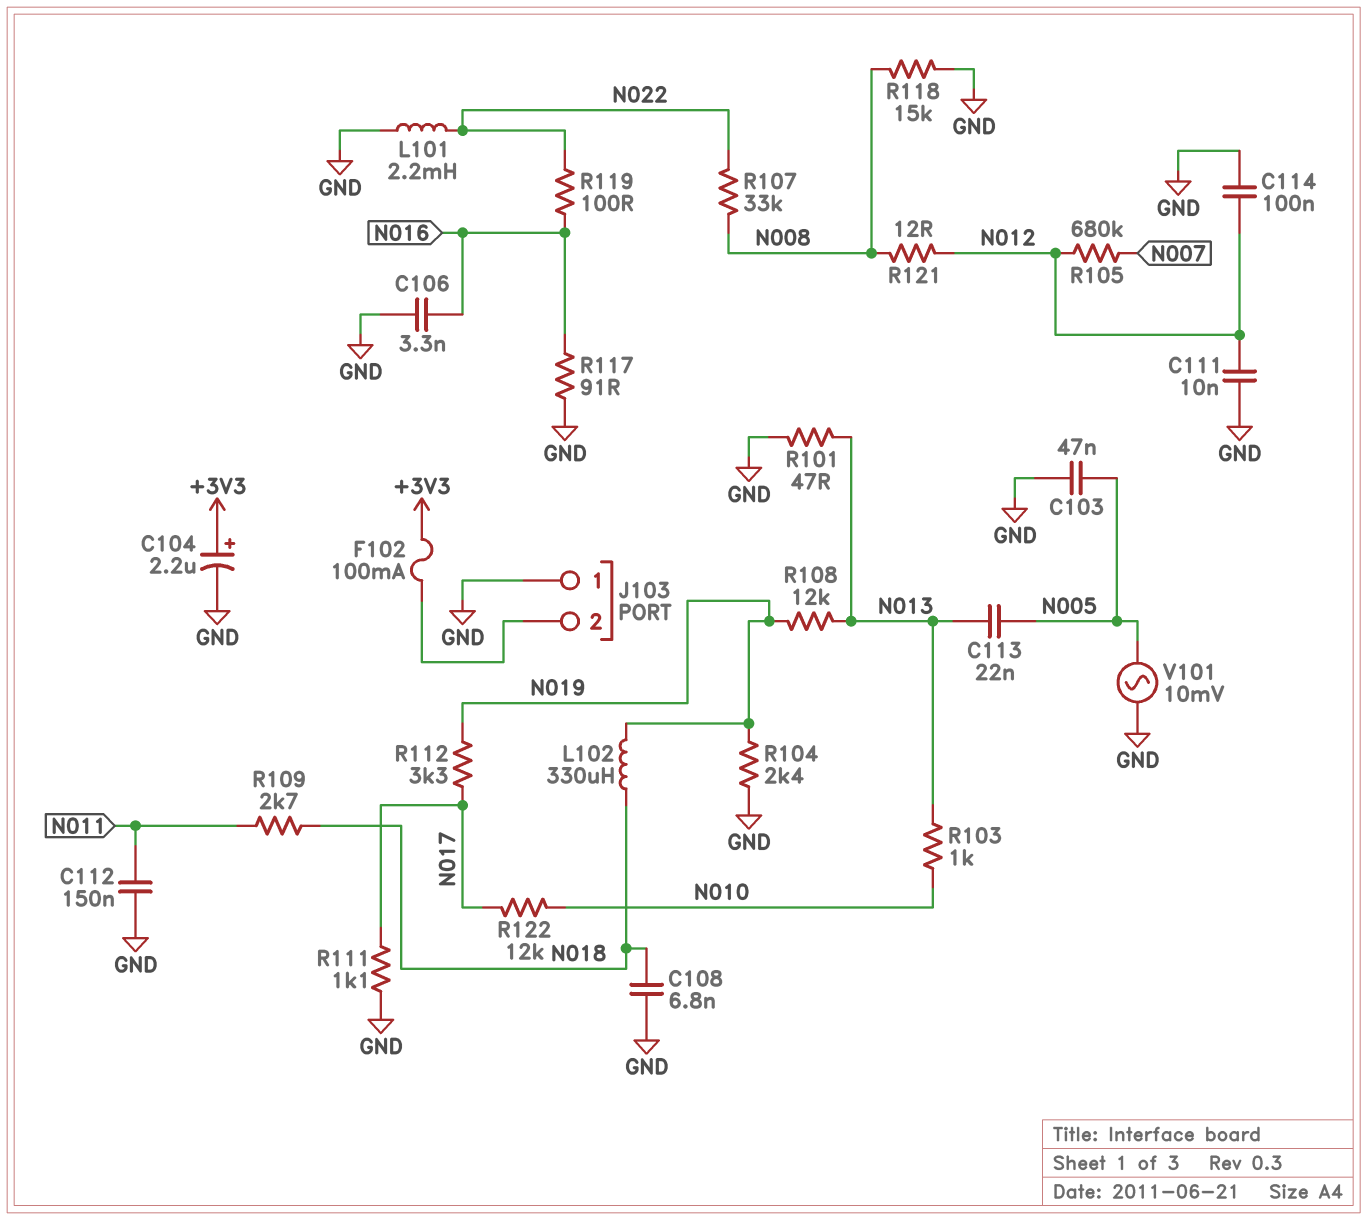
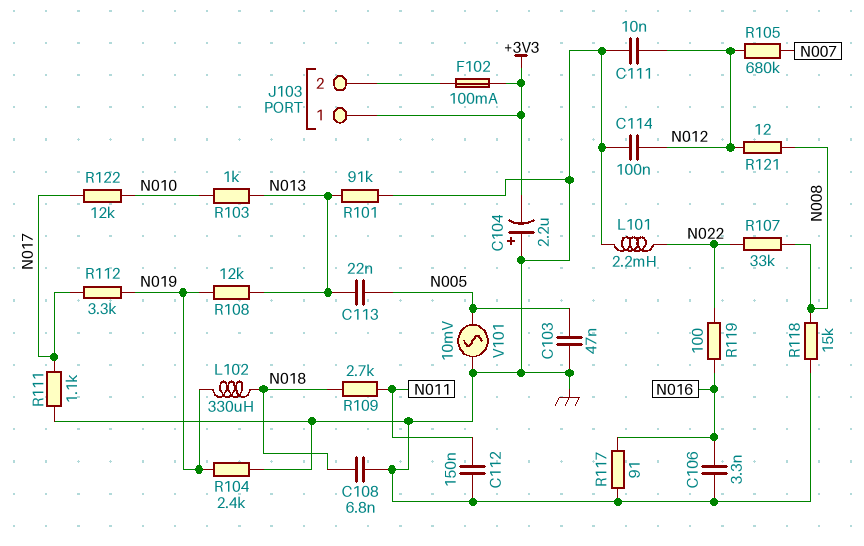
C104: 2.2uF (plus +3V3, minus GND) -> 2.2uF (plus GND, minus +3V3)
J103 pin 1: GND -> +3V3
R101: 47 (GND, N013) -> 91k (GND, N013)

